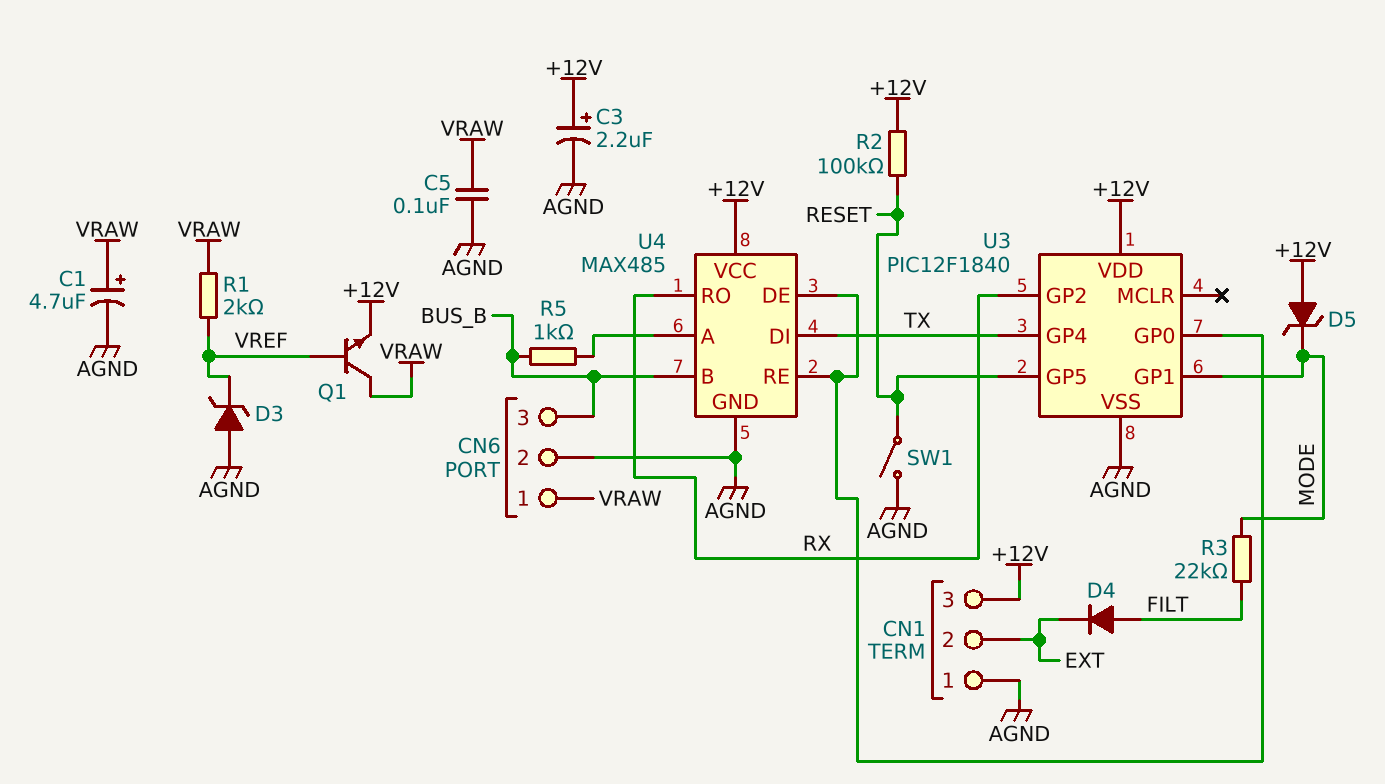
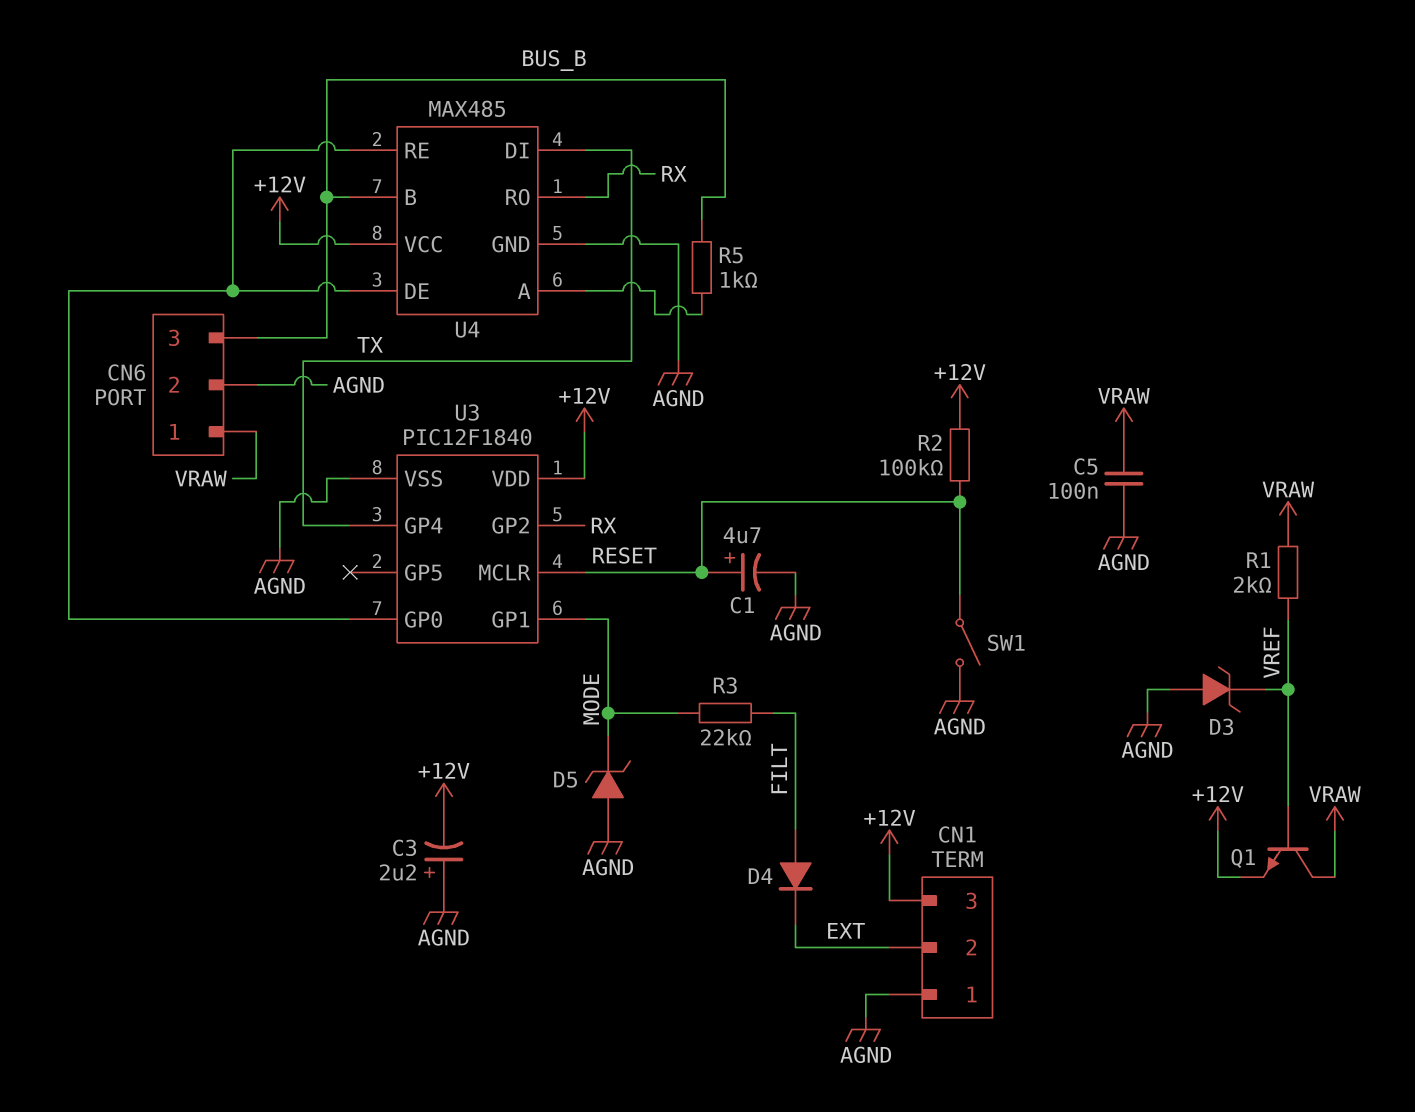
C1: 4.7uF (plus VRAW, minus AGND) -> 4.7uF (plus RESET, minus AGND)
C3: 2.2uF (plus +12V, minus AGND) -> 2.2uF (plus AGND, minus +12V)
D5: zener (A +12V, K MODE) -> zener (A AGND, K MODE)
U3 pin GP5: RESET -> none
U3 pin MCLR: none -> RESET

